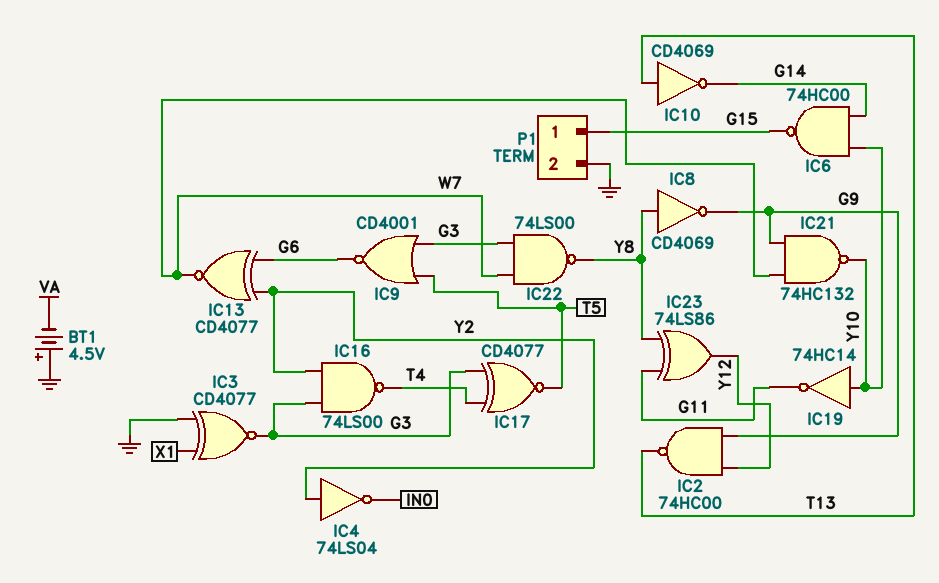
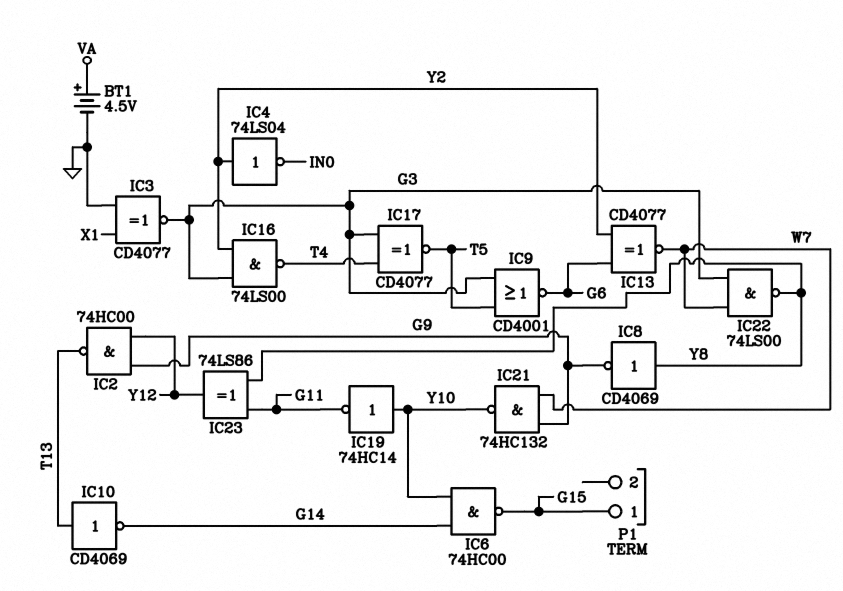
BT1: 4.5V (plus GND, minus VA) -> 4.5V (plus VA, minus GND)
P1 pin 2: GND -> none

